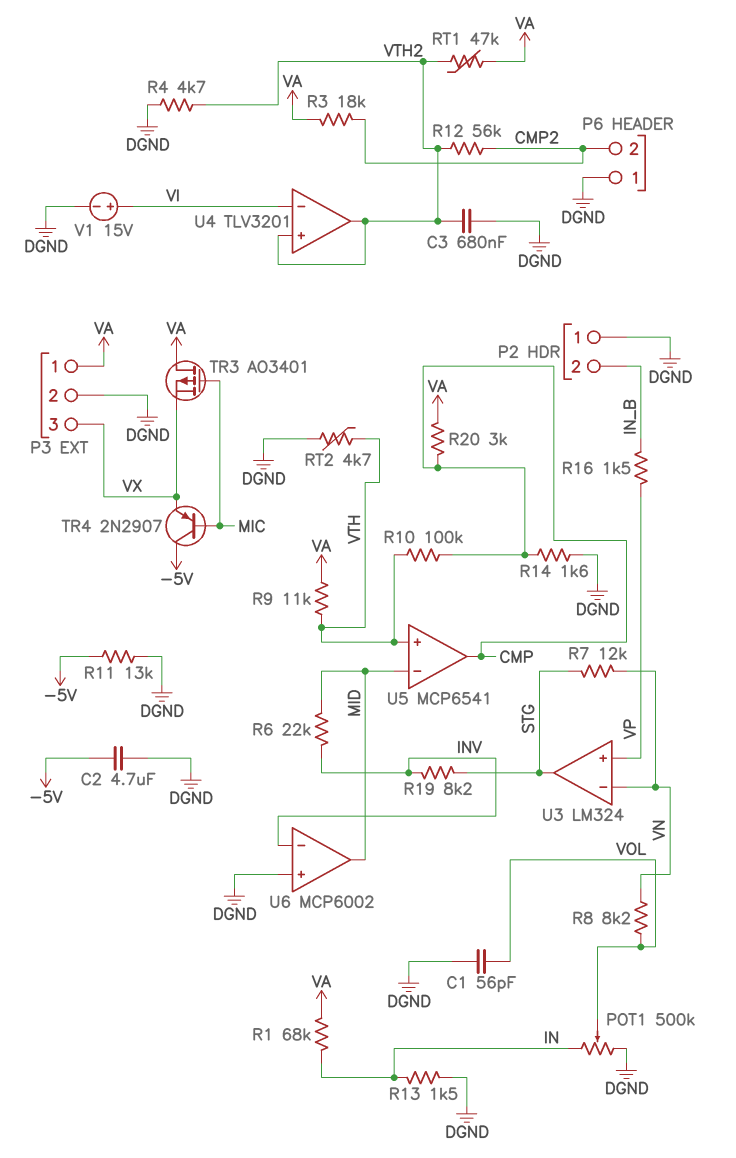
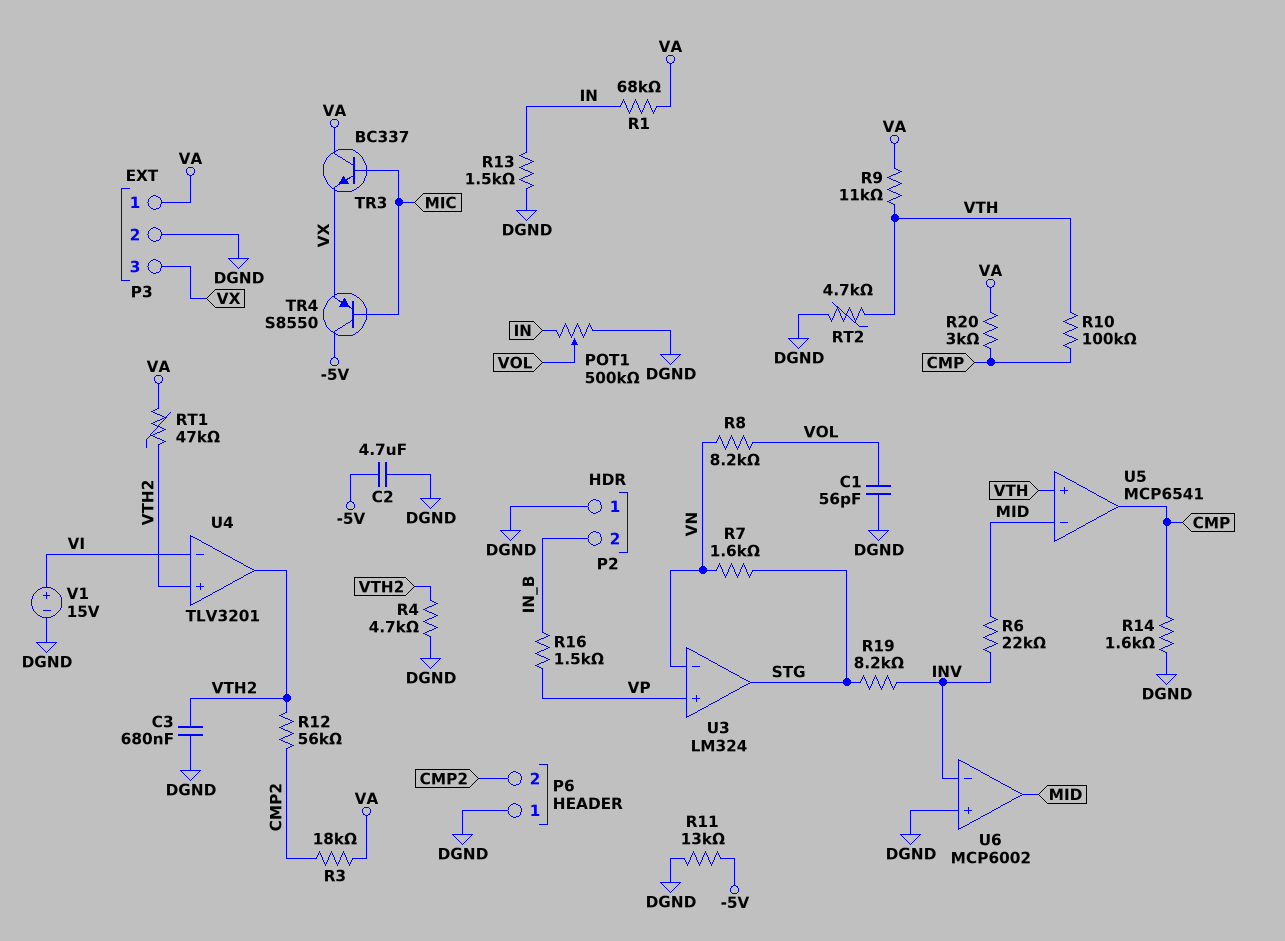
R7: 12k (STG, VN) -> 1.6k (STG, VN)
TR3: PMOS AO3401 (G MIC, D VA, S VX) -> NPN BC337 (B MIC, C VA, E VX)
TR4: PNP 2N2907 (B MIC, C -5V, E VX) -> PNP S8550 (B MIC, C -5V, E VX)

